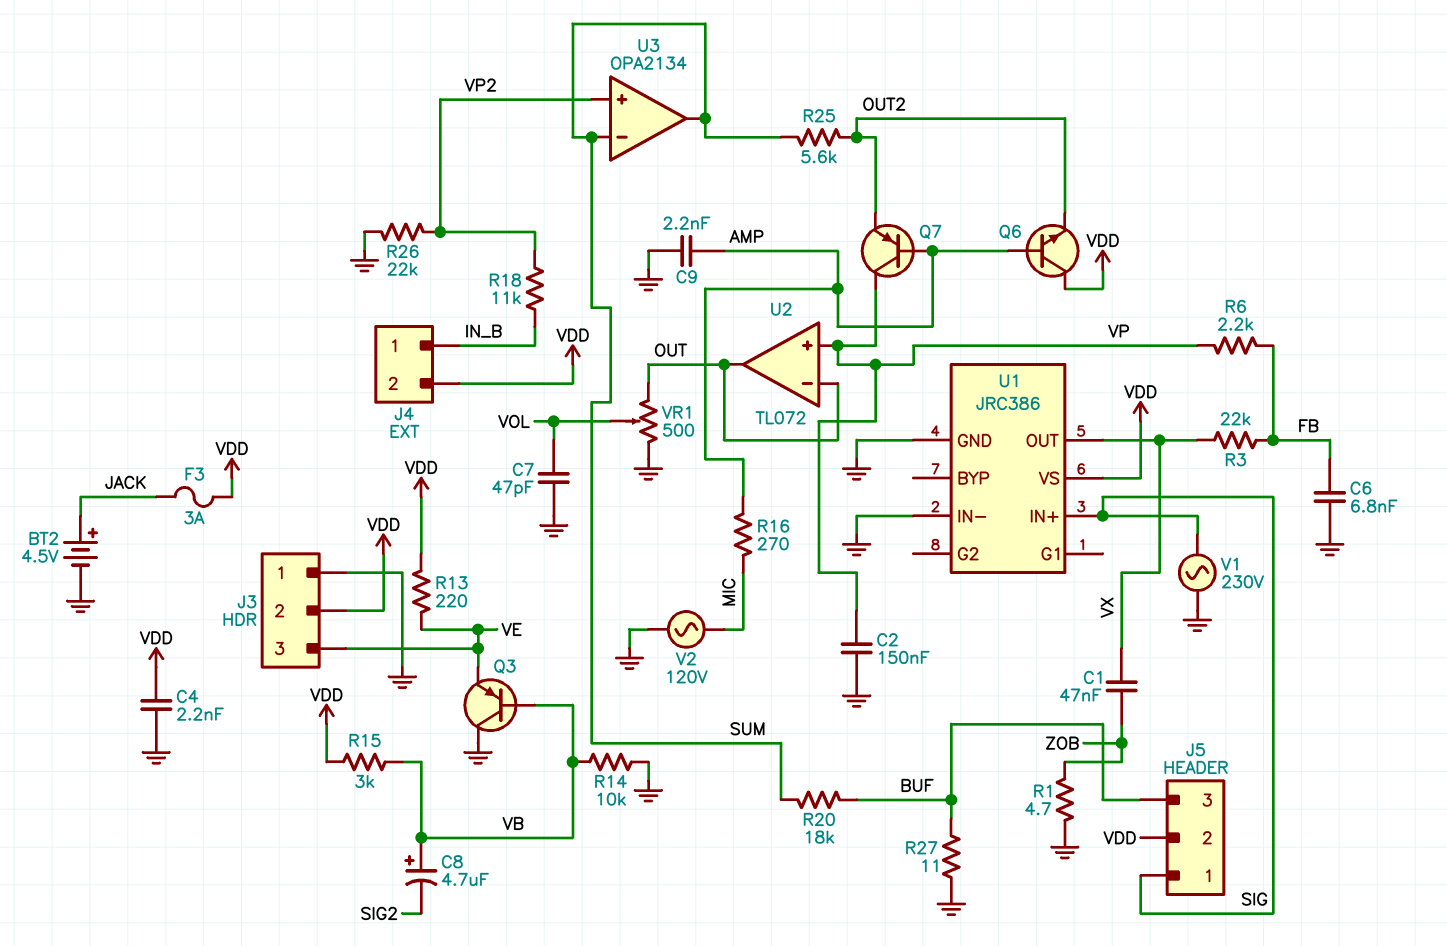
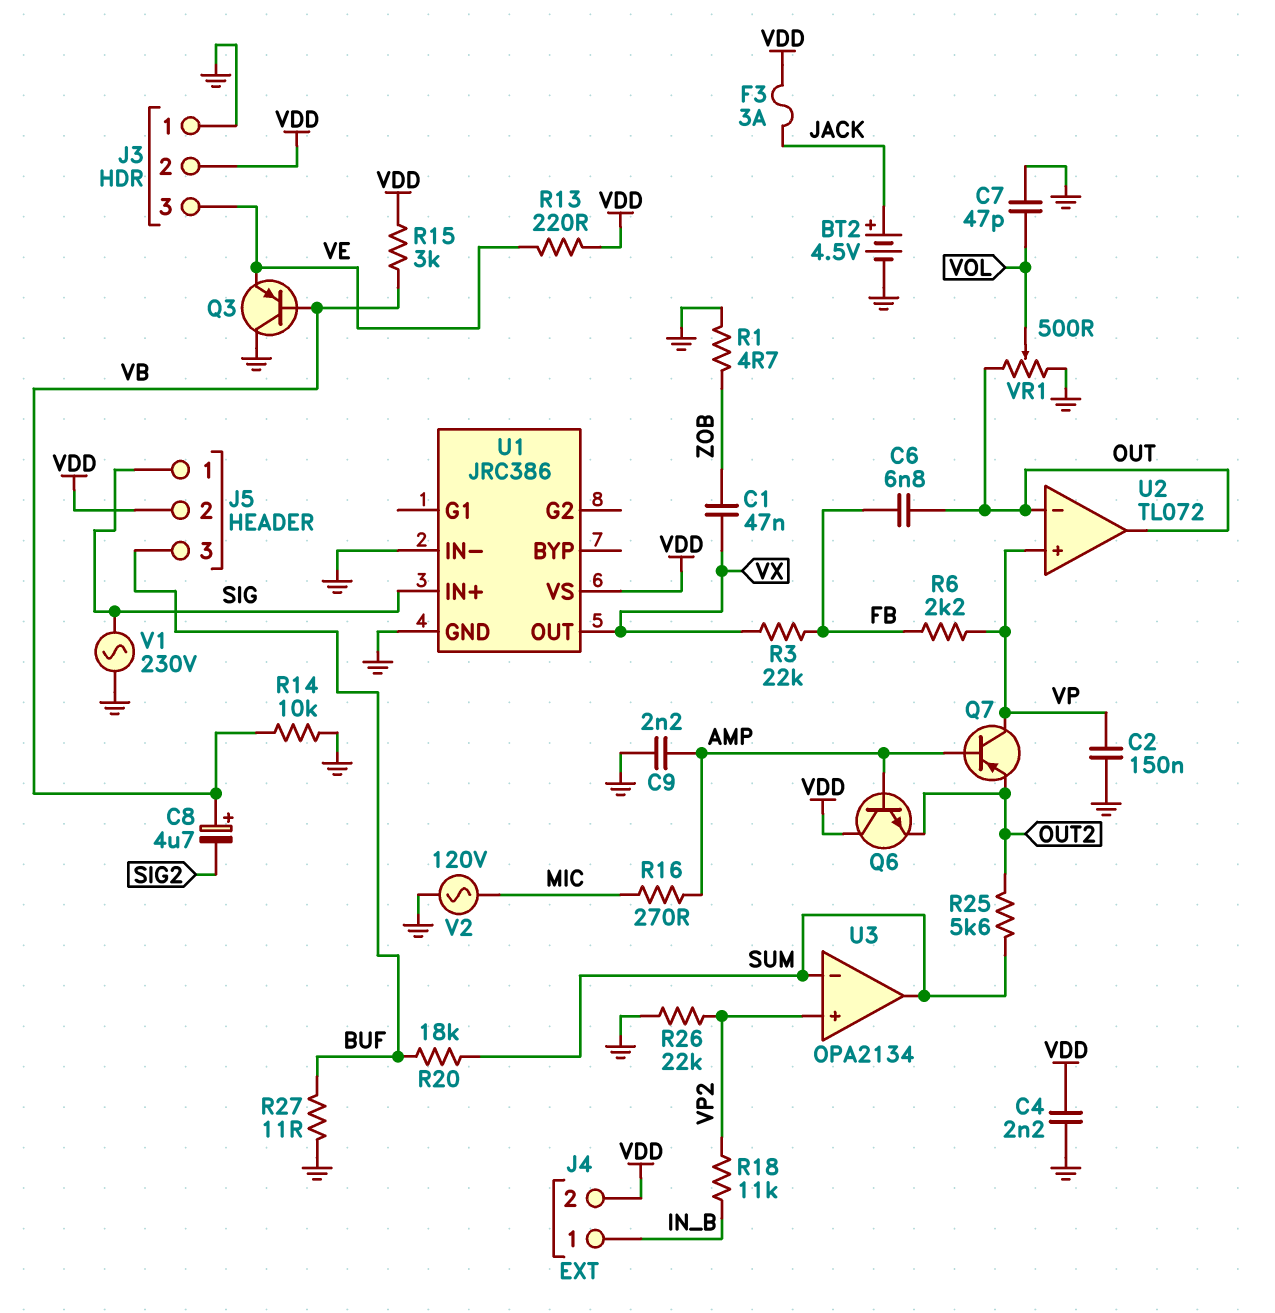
C6: 6.8nF (FB, GND) -> 6.8nF (FB, OUT)

